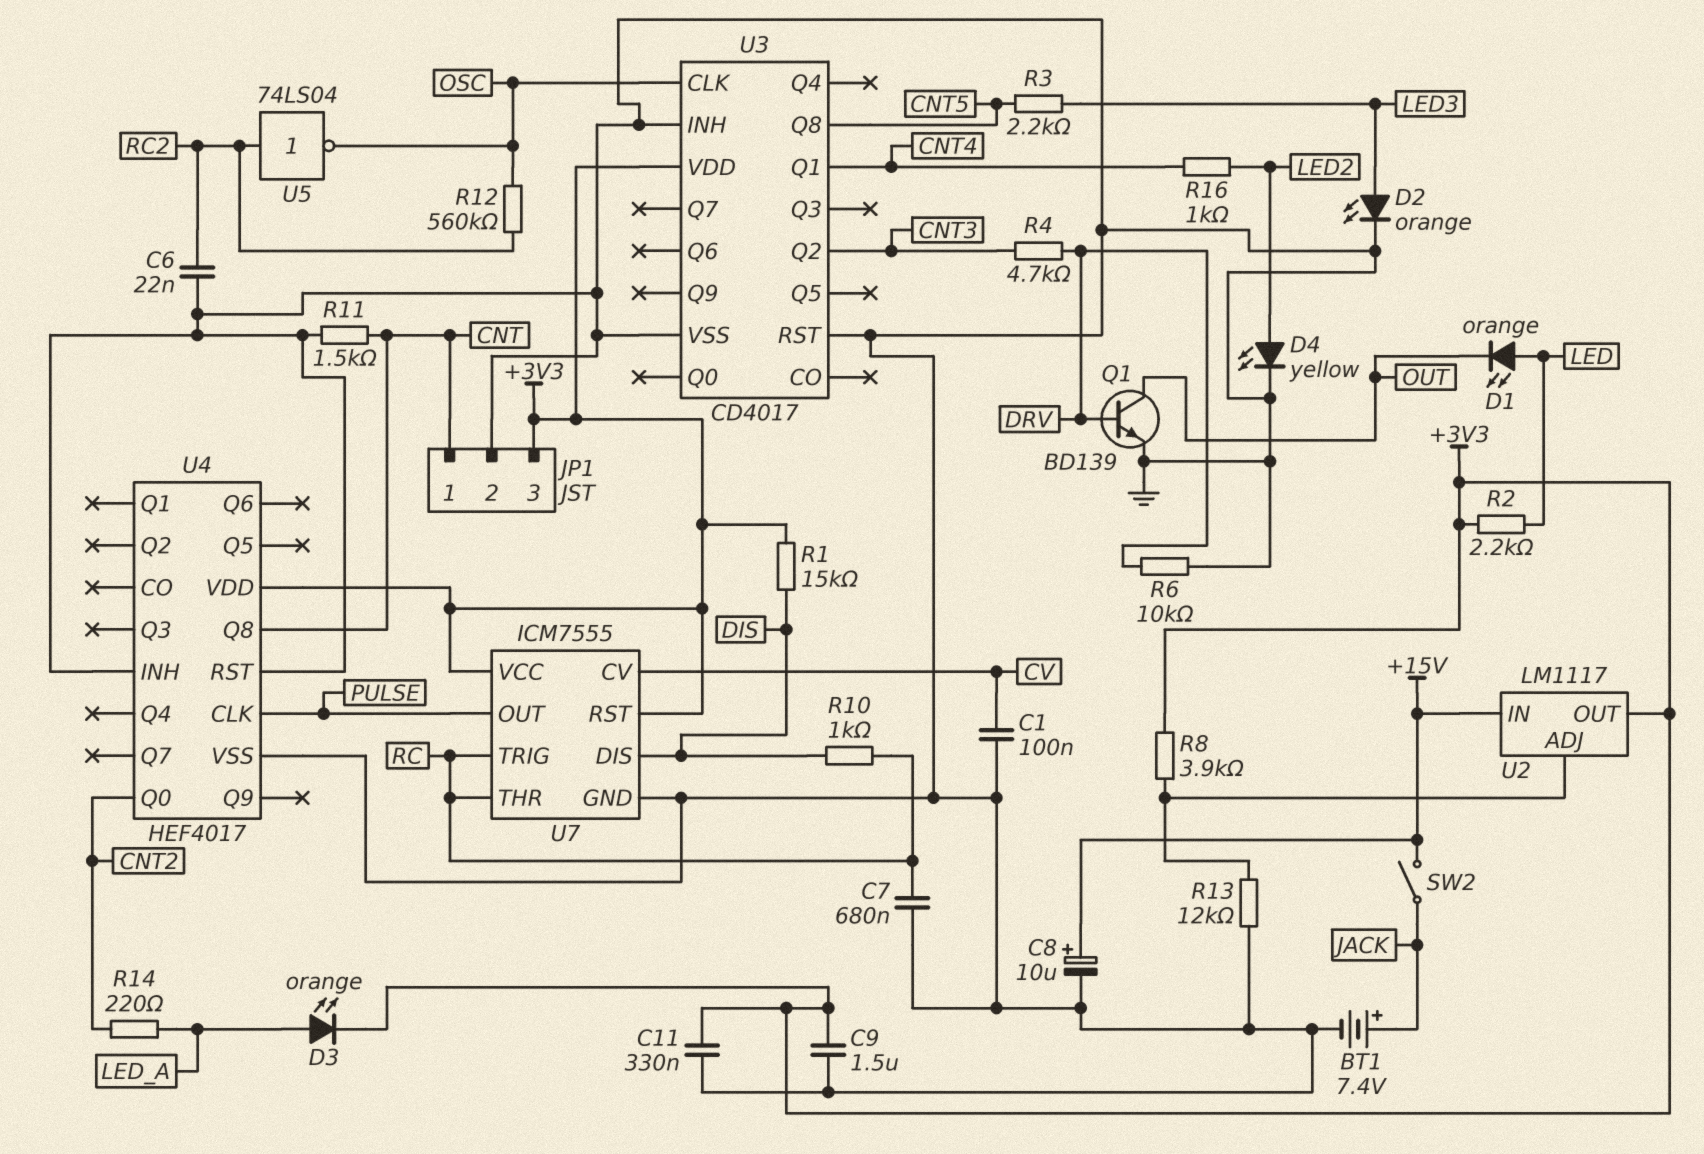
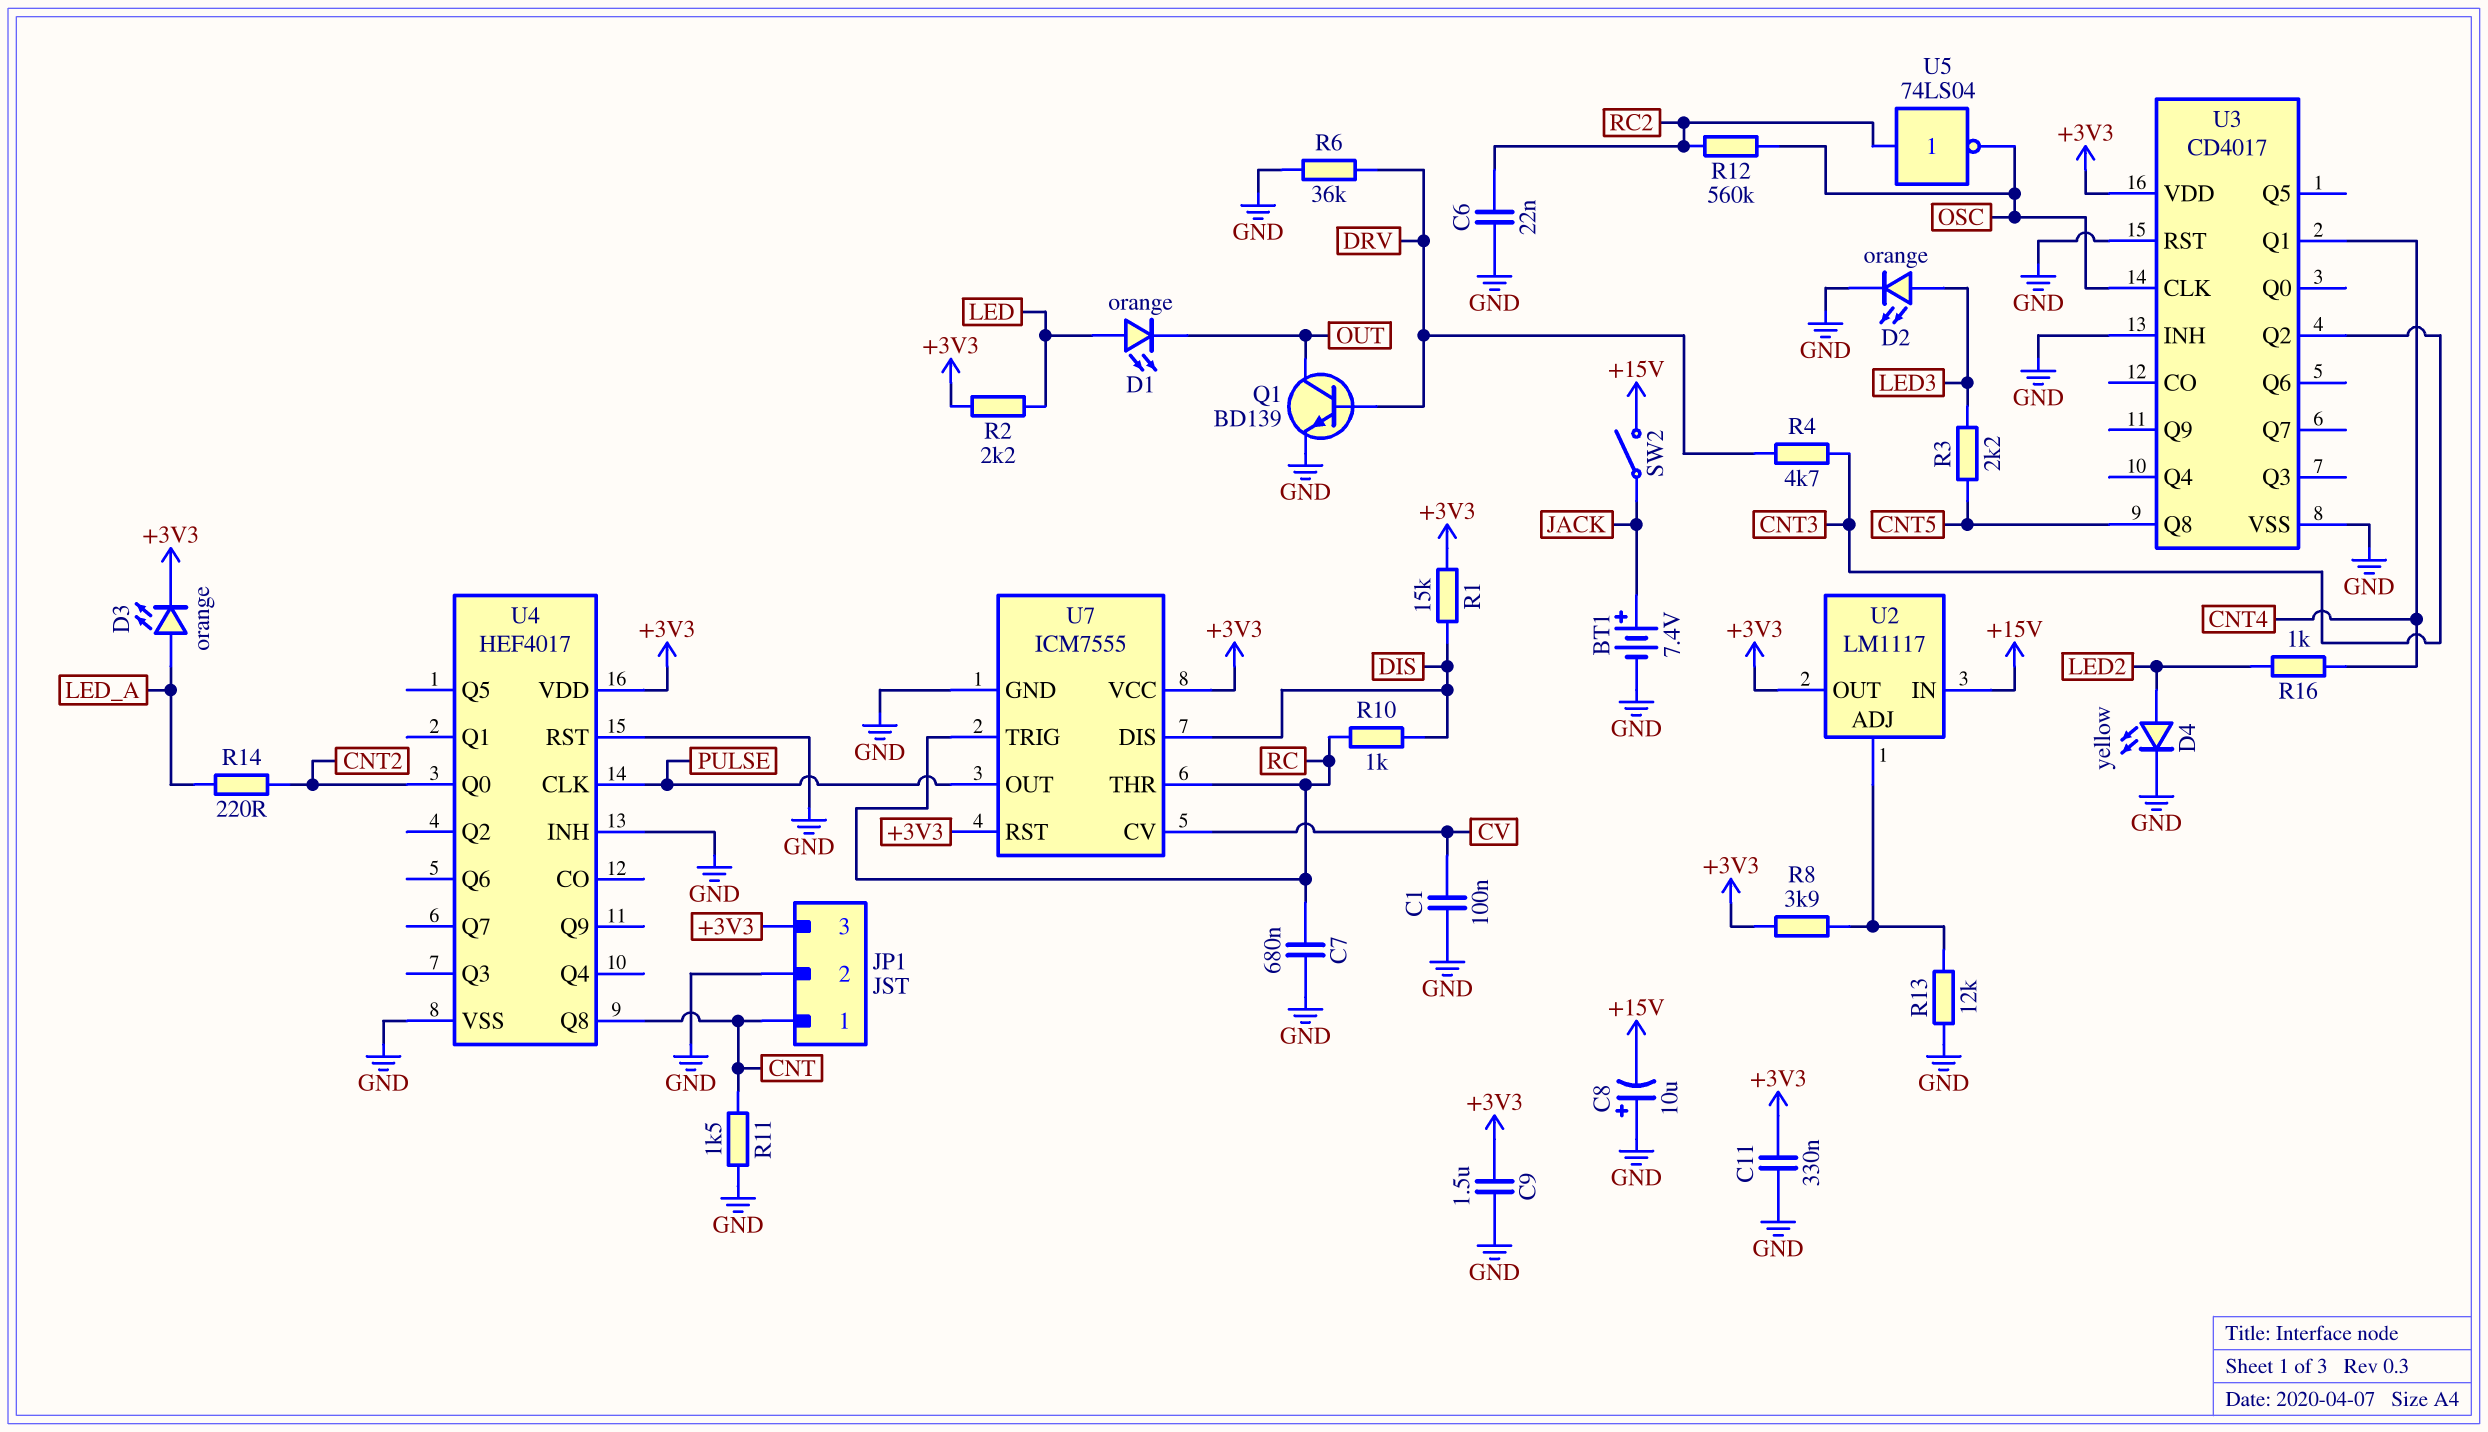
C8: 10uF (plus +15V, minus GND) -> 10uF (plus GND, minus +15V)
R6: 10k (DRV, GND) -> 36k (DRV, GND)

